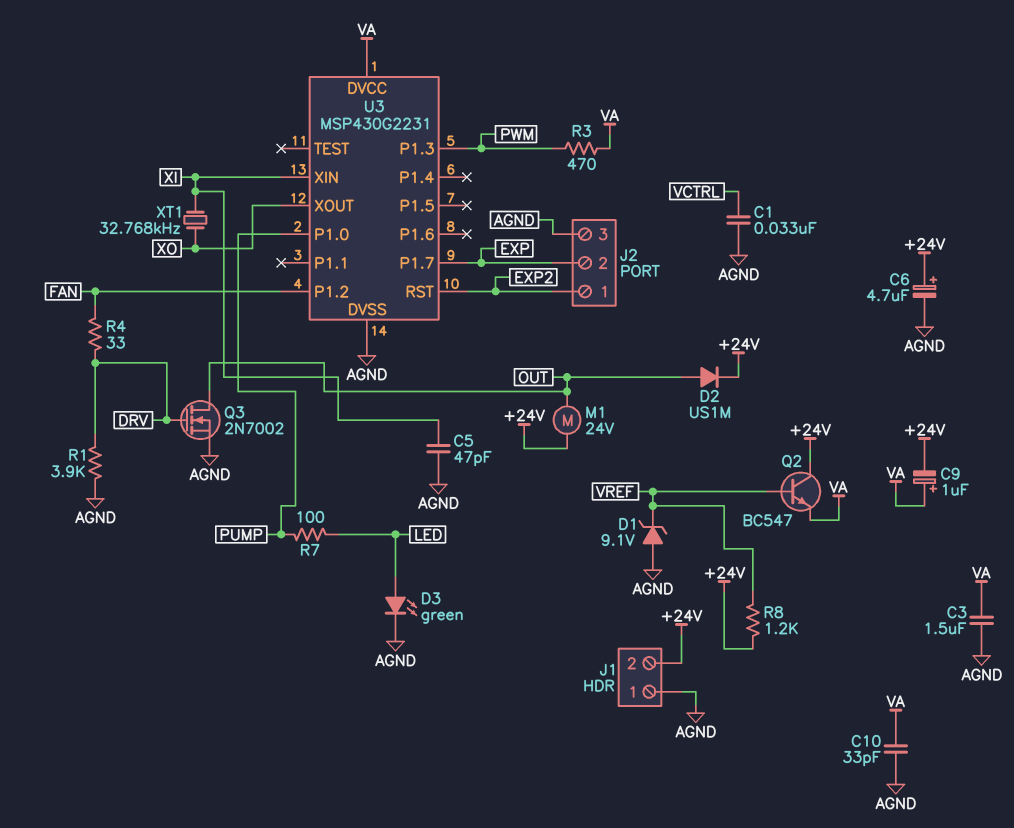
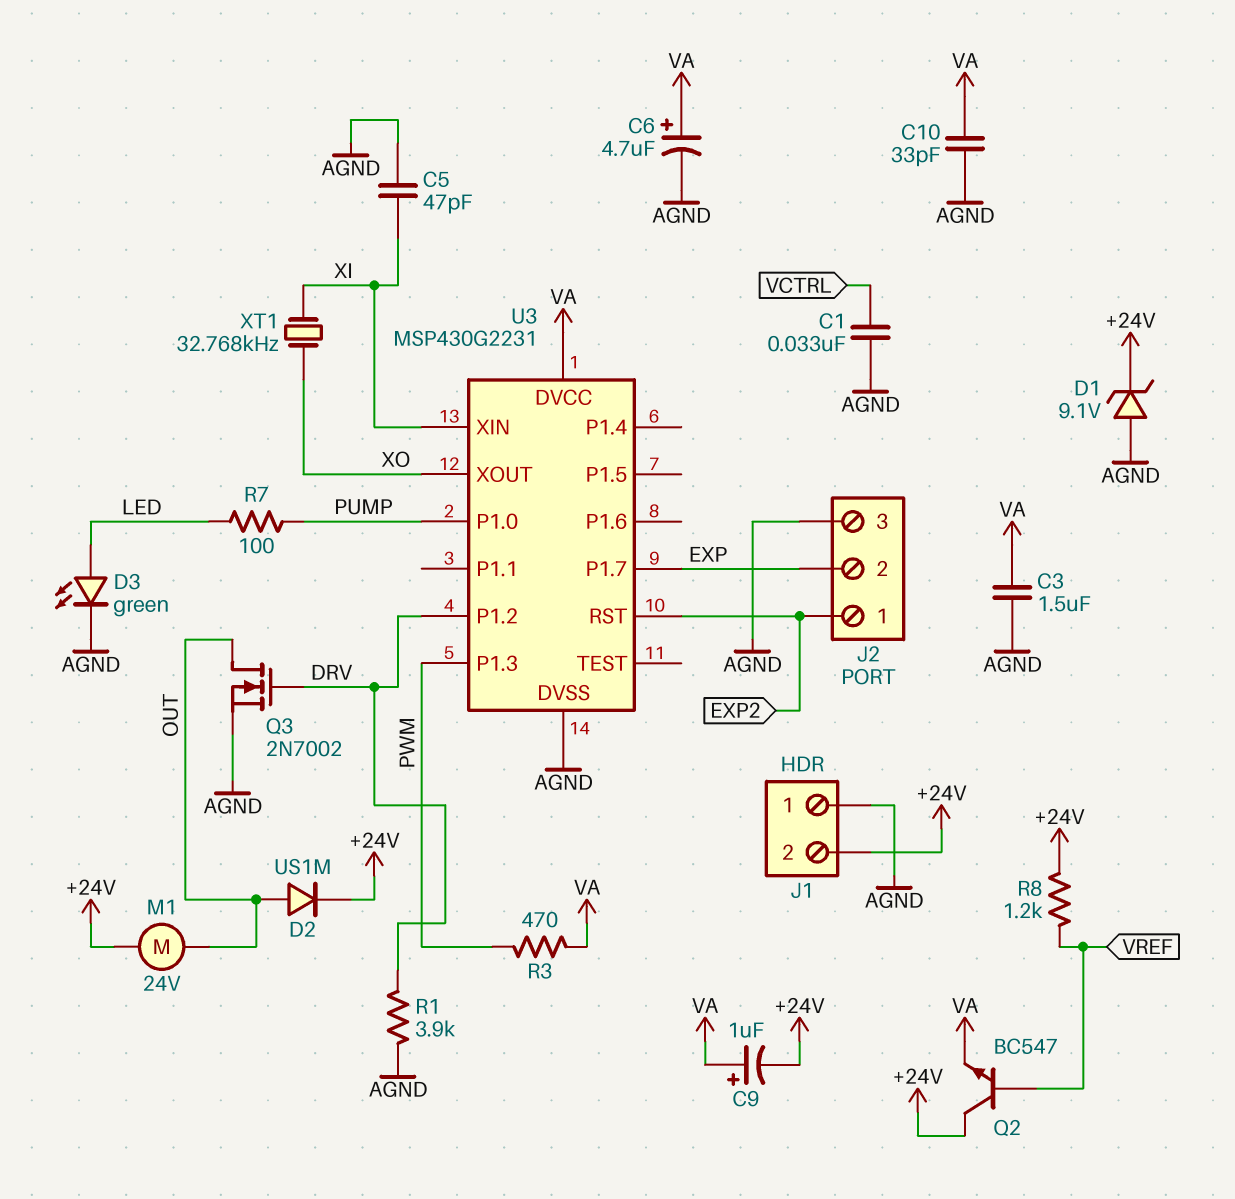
C6: 4.7uF (plus +24V, minus AGND) -> 4.7uF (plus VA, minus AGND)
D1: zener 9.1V (A AGND, K VREF) -> zener 9.1V (A AGND, K +24V)
R4: 33 (DRV, FAN) -> none
U3 pin P1.2: FAN -> DRV

